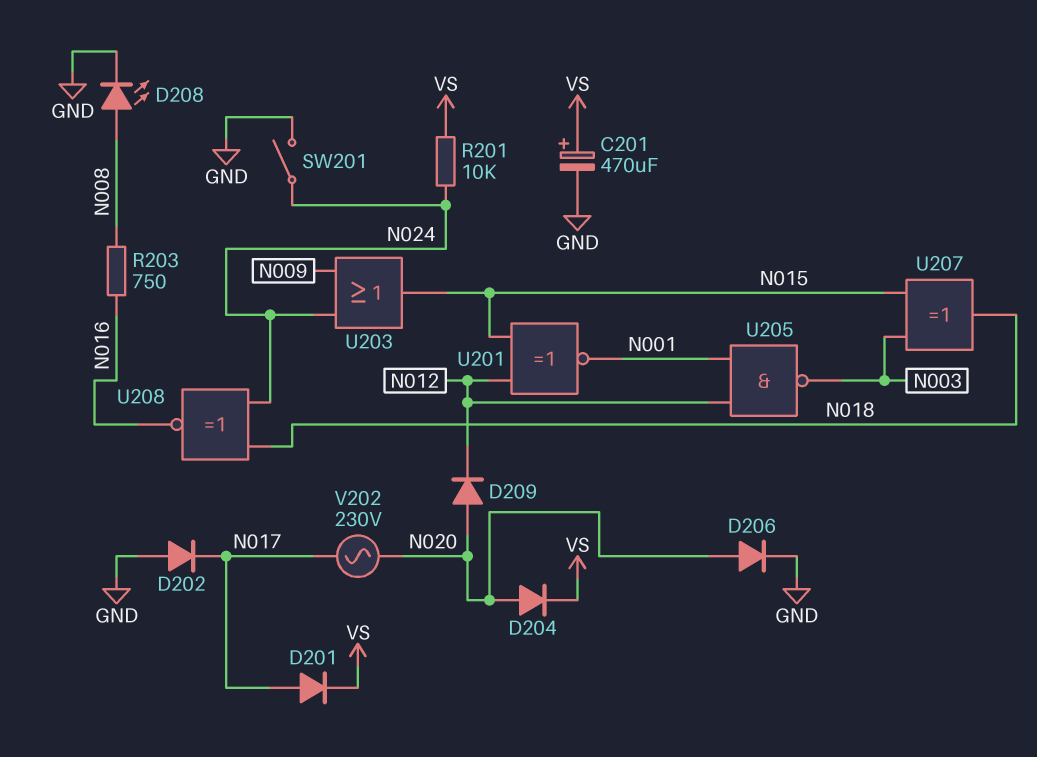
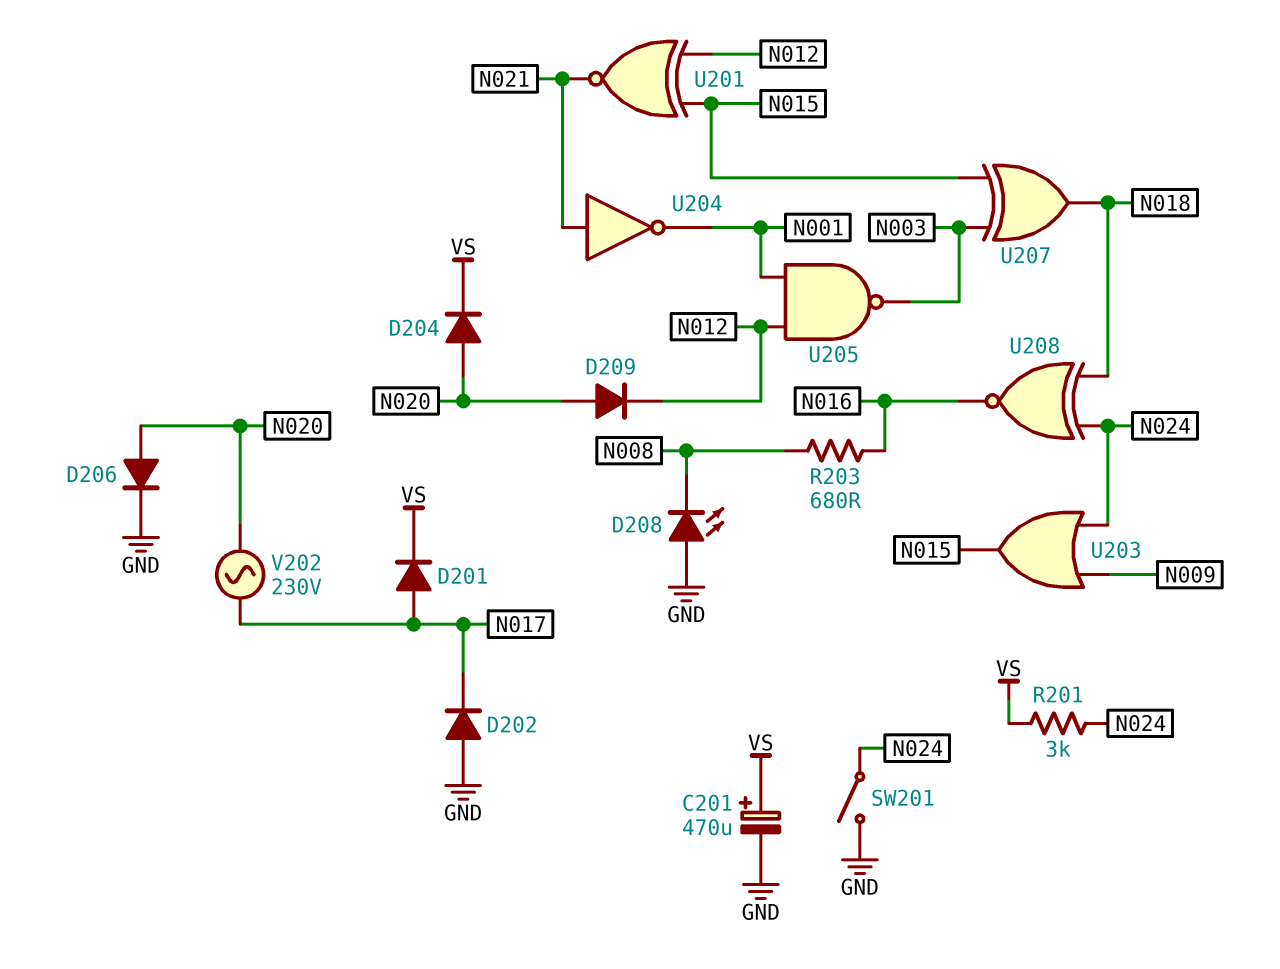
D208: LED (A N008, K GND) -> LED (A GND, K N008)
R201: 10k (N024, VS) -> 3k (N024, VS)
R203: 750 (N008, N016) -> 680 (N008, N016)
U201: XNOR (in N012, in N015, out N001) -> XNOR (in N012, in N015, out N021)
U204: none -> NOT (in N021, out N001)

